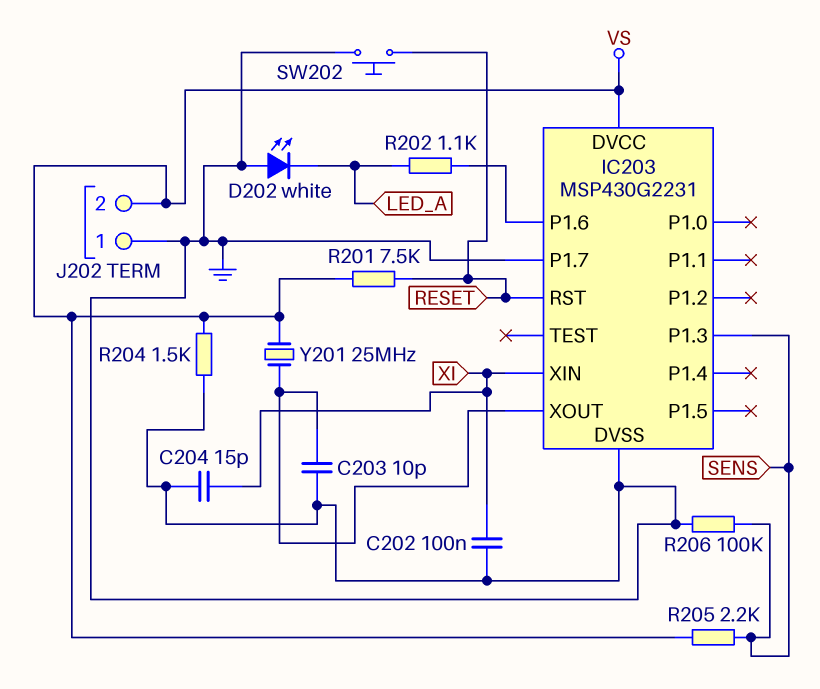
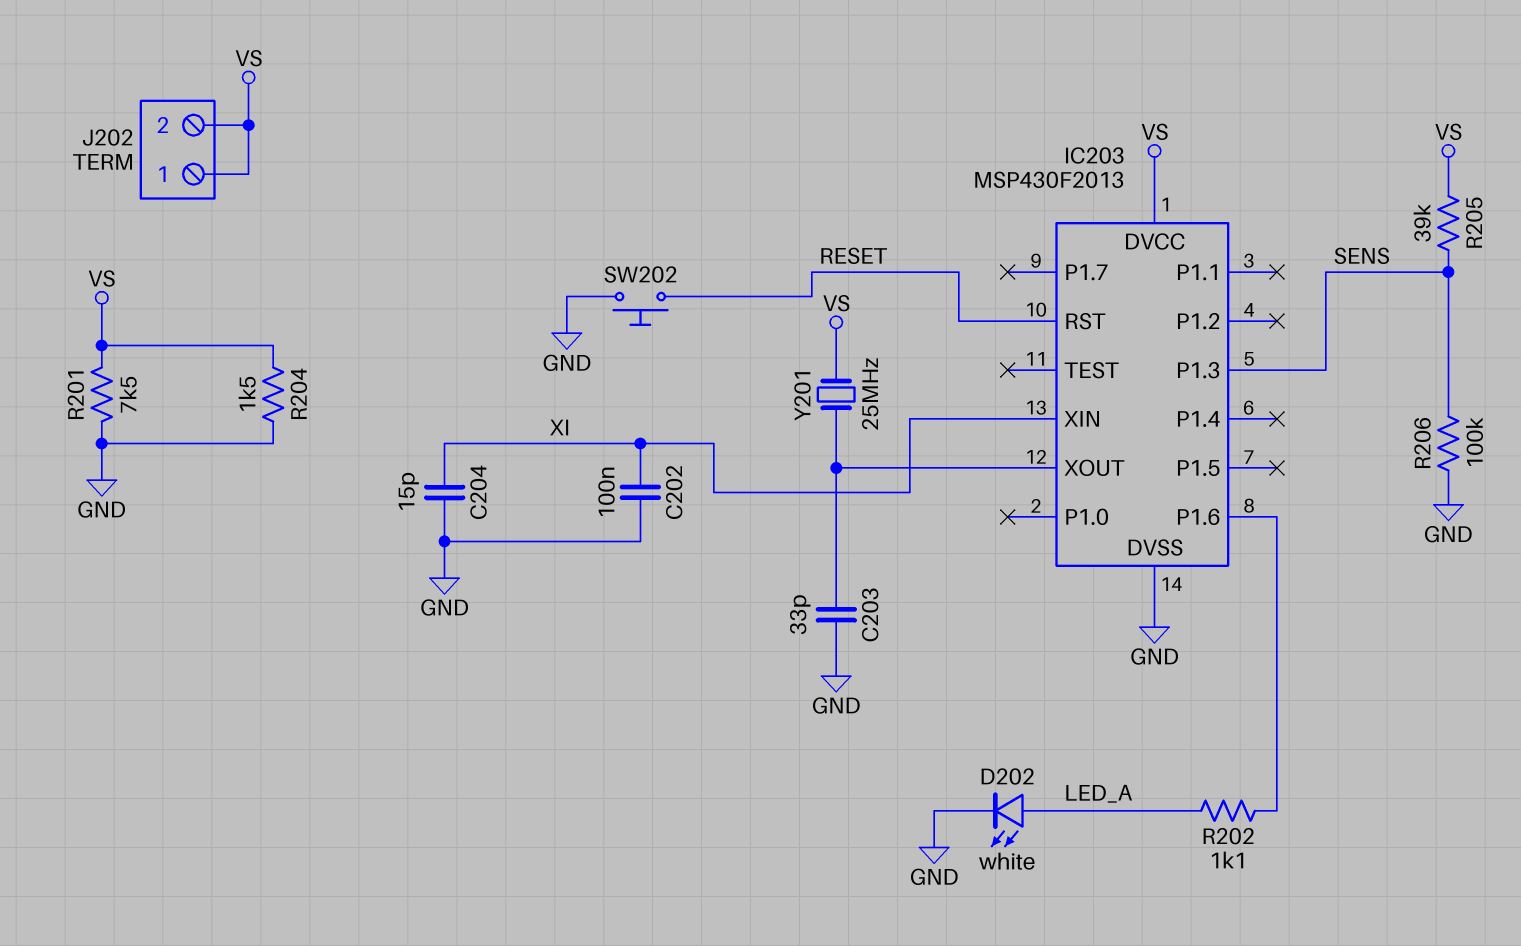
C203: 10pF (GND, IC203/XOUT) -> 33pF (GND, IC203/XOUT)
D202: LED white (A GND, K LED_A) -> LED white (A LED_A, K GND)
IC203: MSP430G2231 -> MSP430F2013
IC203 pin P1.7: GND -> none
J202 pin 1: GND -> VS
R201: 7.5k (RESET, VS) -> 7.5k (GND, VS)
R205: 2.2k (SENS, VS) -> 39k (SENS, VS)

